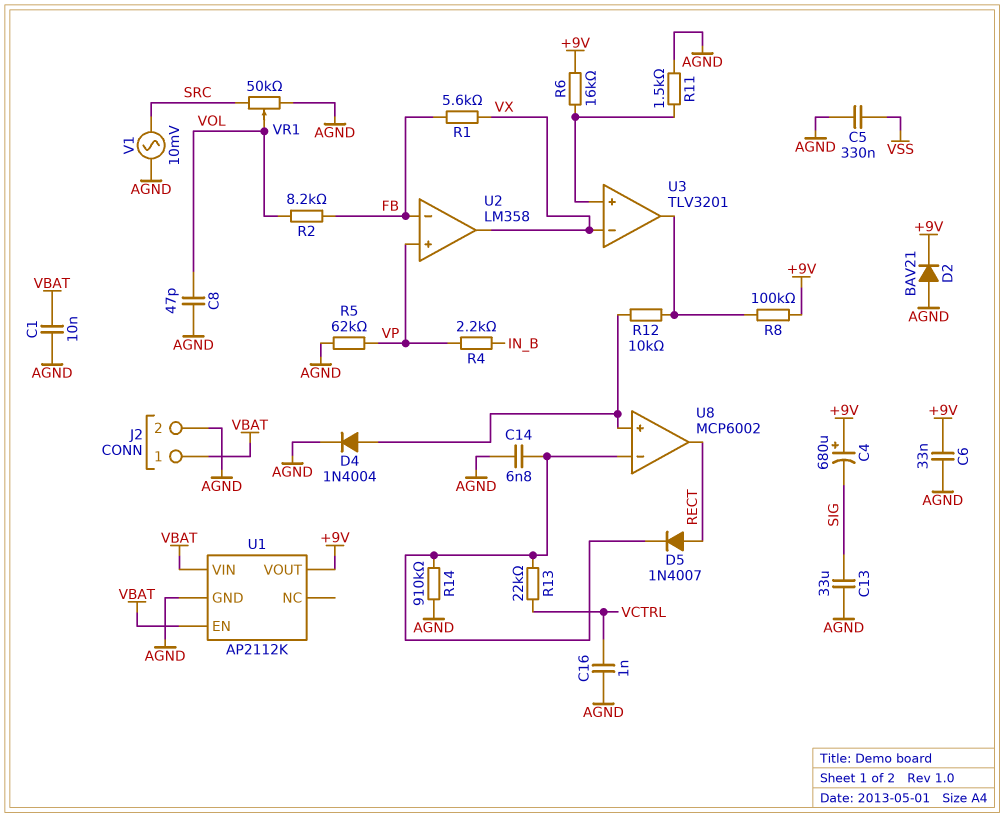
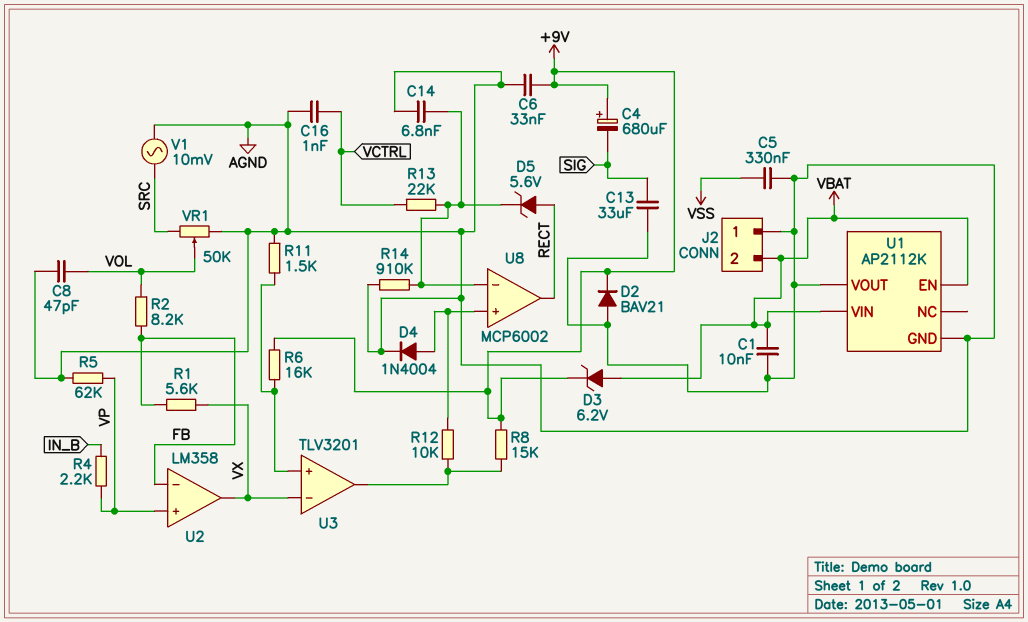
D3: none -> zener 6.2V (A VBAT, K +9V)
D5: diode 1N4007 (A RECT, K U8/in-) -> zener 5.6V (A RECT, K U8/in-)
J2 pin 1: VBAT -> AGND
J2 pin 2: AGND -> VBAT
R8: 100k (+9V, U3/out) -> 15k (+9V, U3/out)
U1 pin VOUT: +9V -> AGND

